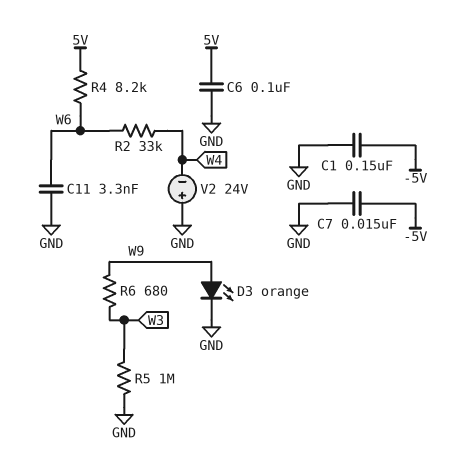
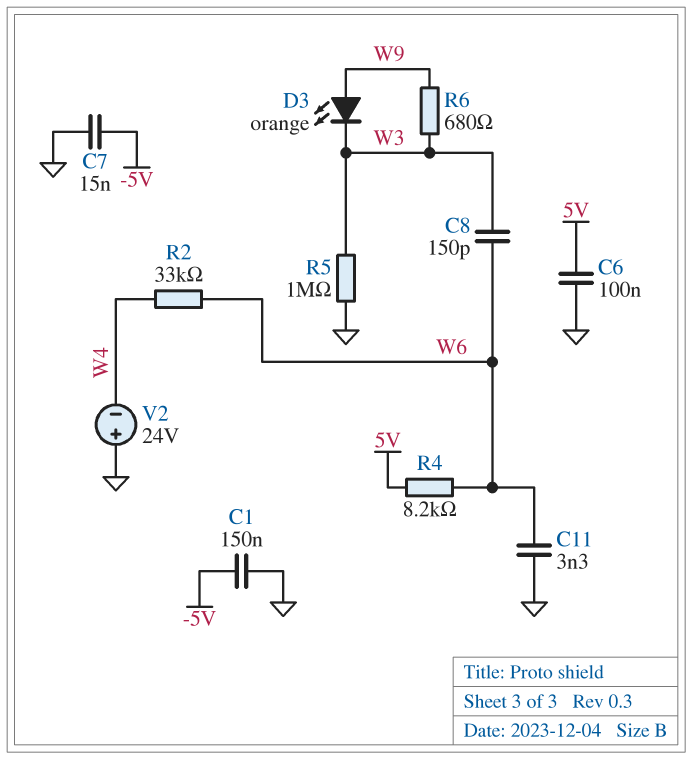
C8: none -> 150pF (W3, W6)
D3: LED orange (A W9, K GND) -> LED orange (A W9, K W3)

